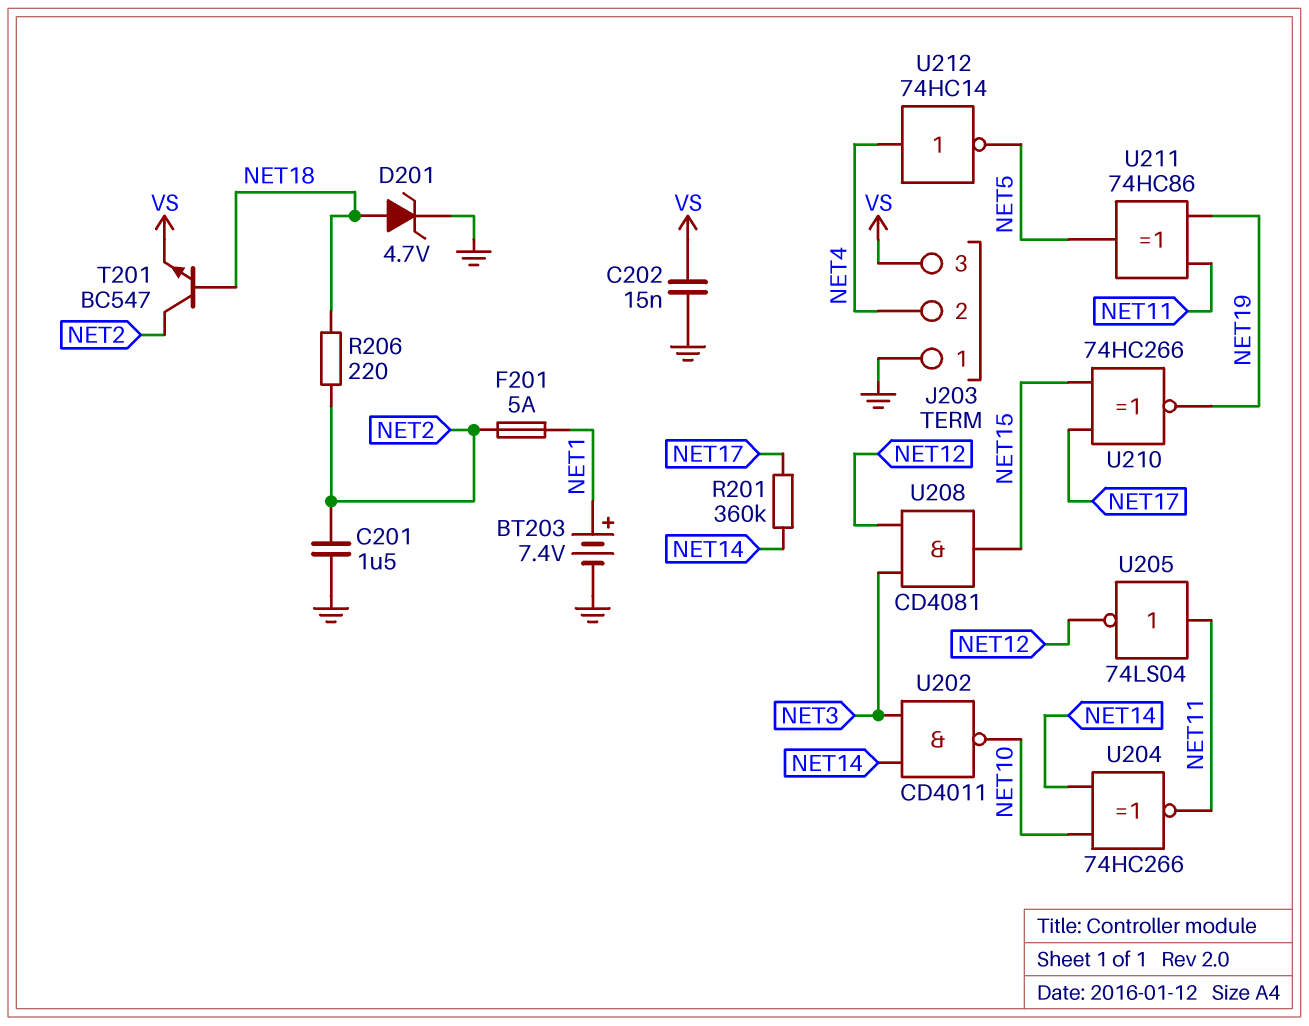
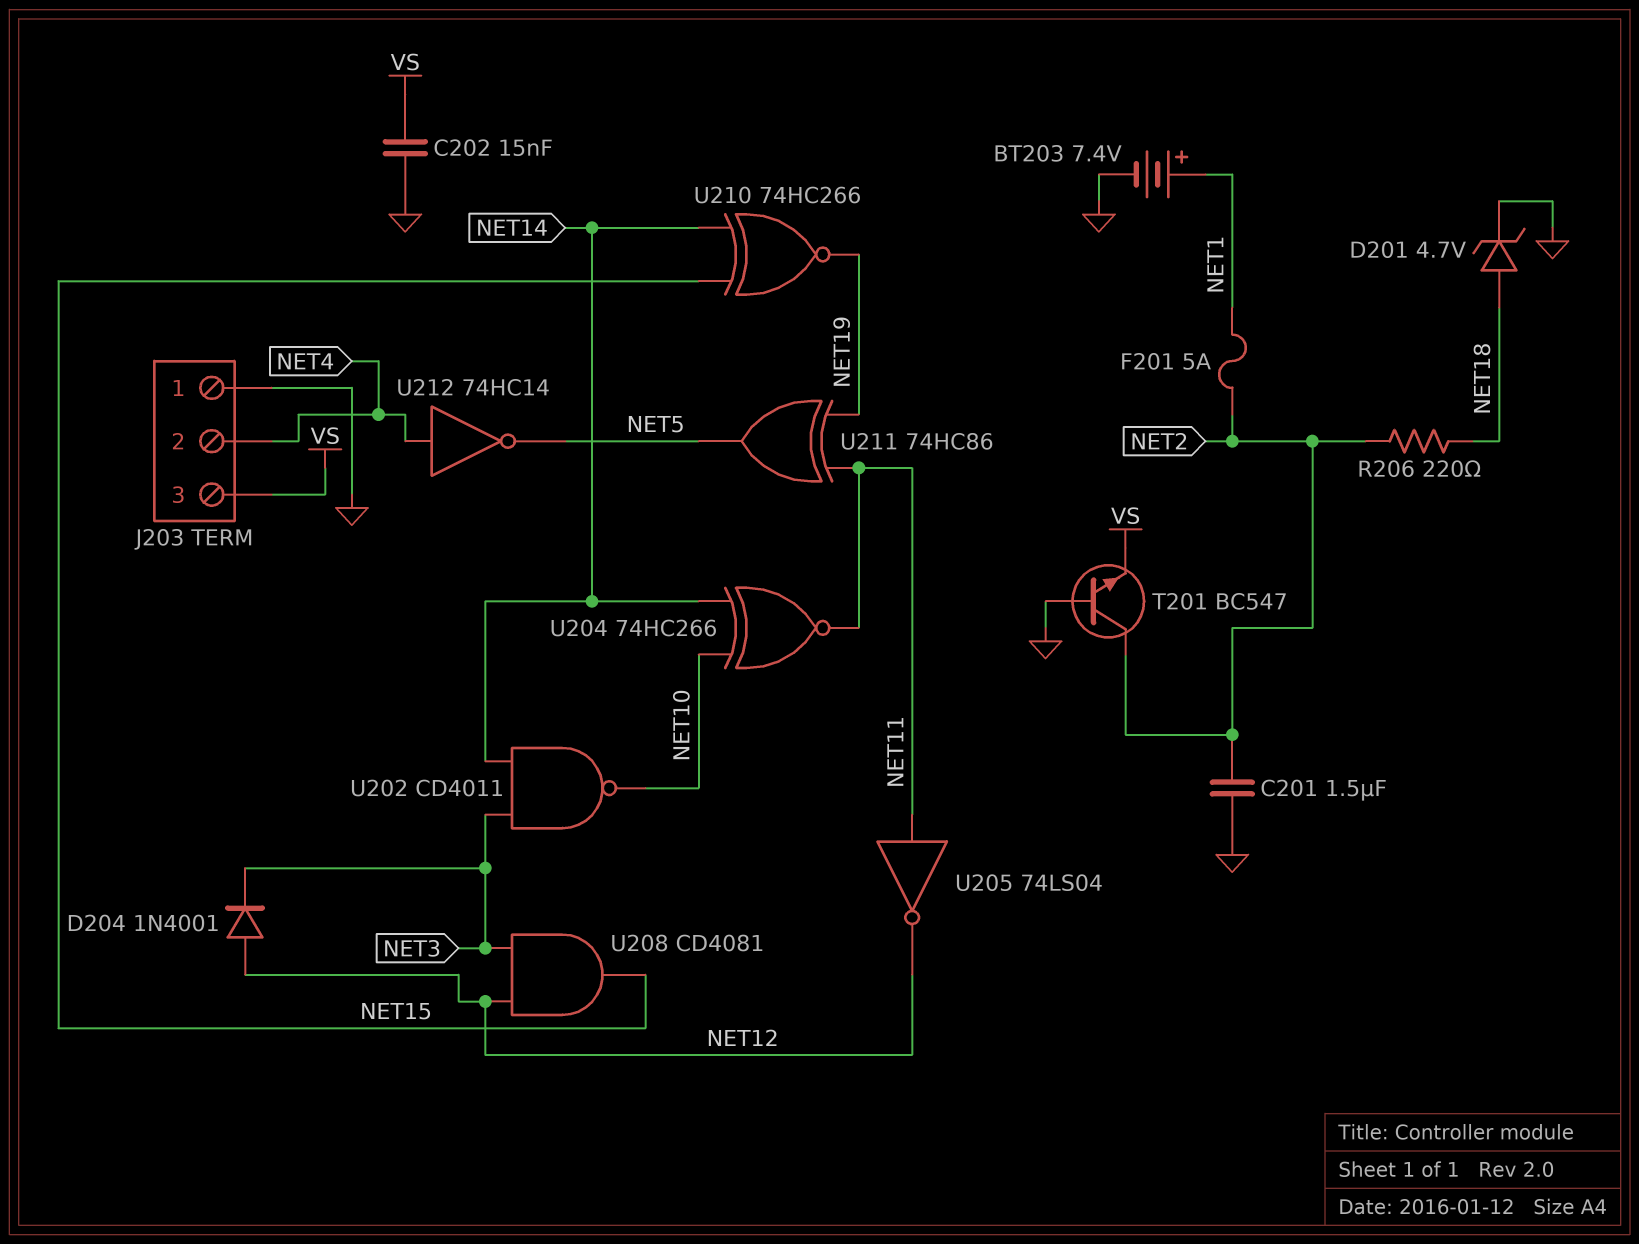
D204: none -> diode 1N4001 (A NET12, K NET3)
R201: 360k (NET14, NET17) -> none
T201: NPN BC547 (B NET18, C NET2, E VS) -> NPN BC547 (B GND, C NET2, E VS)
U210: XNOR 74HC266 (in NET15, in NET17, out NET19) -> XNOR 74HC266 (in NET14, in NET15, out NET19)

